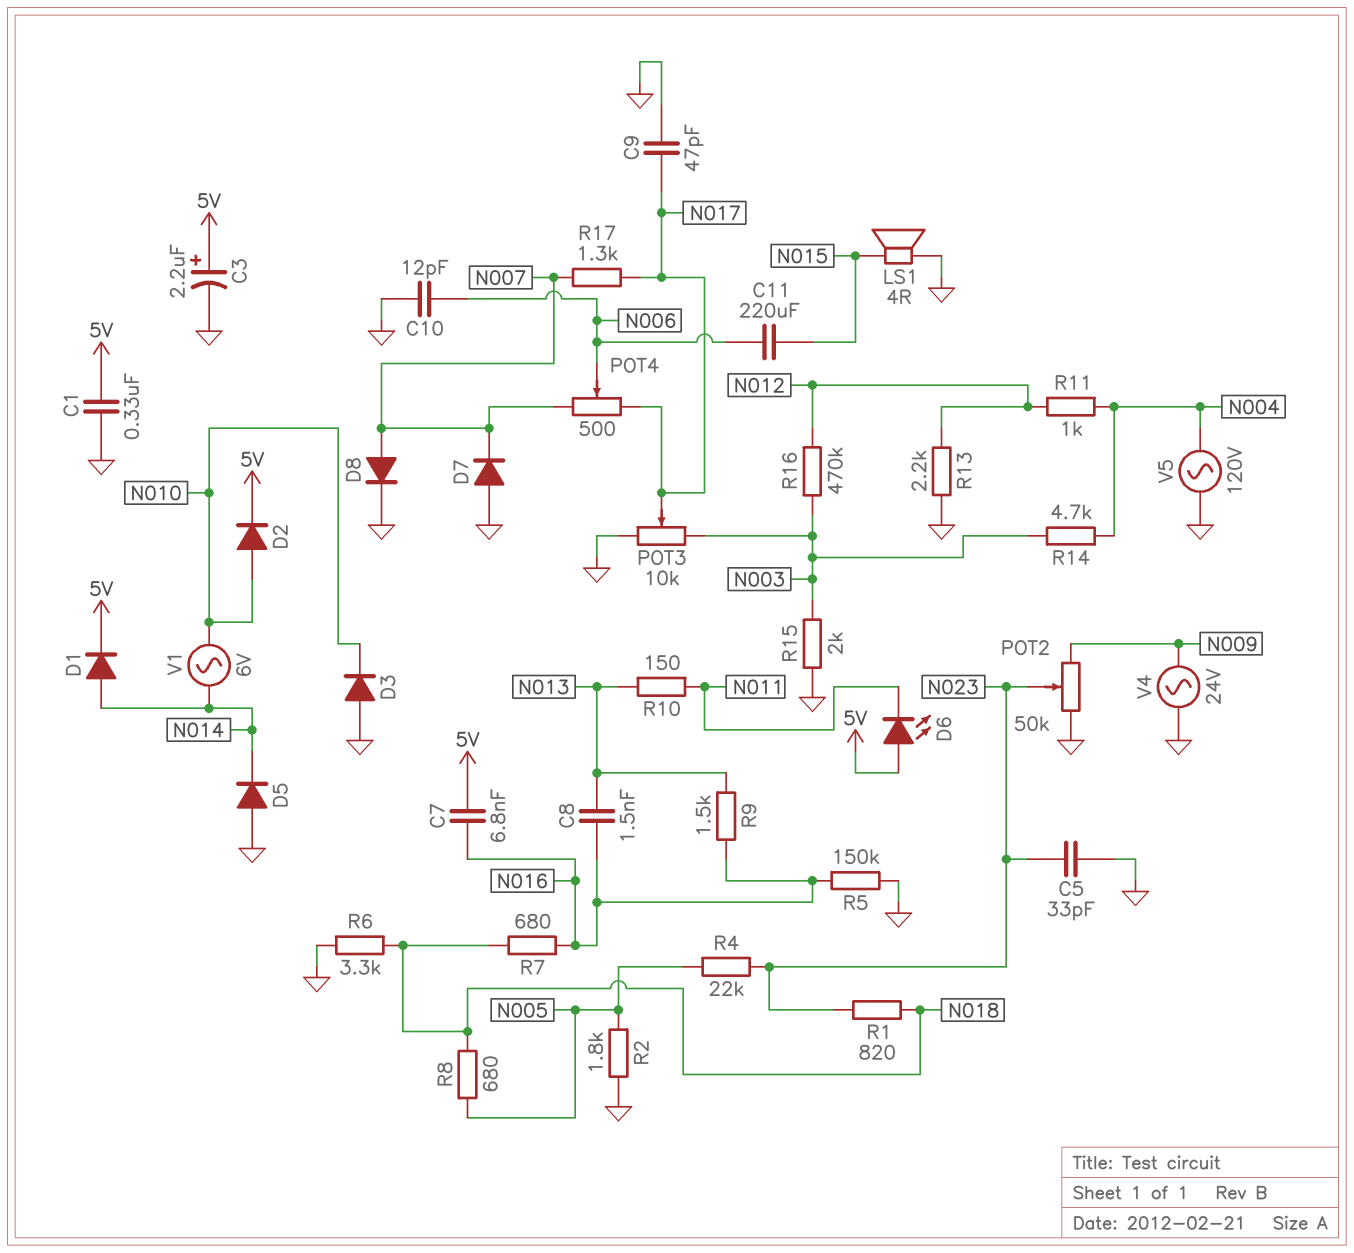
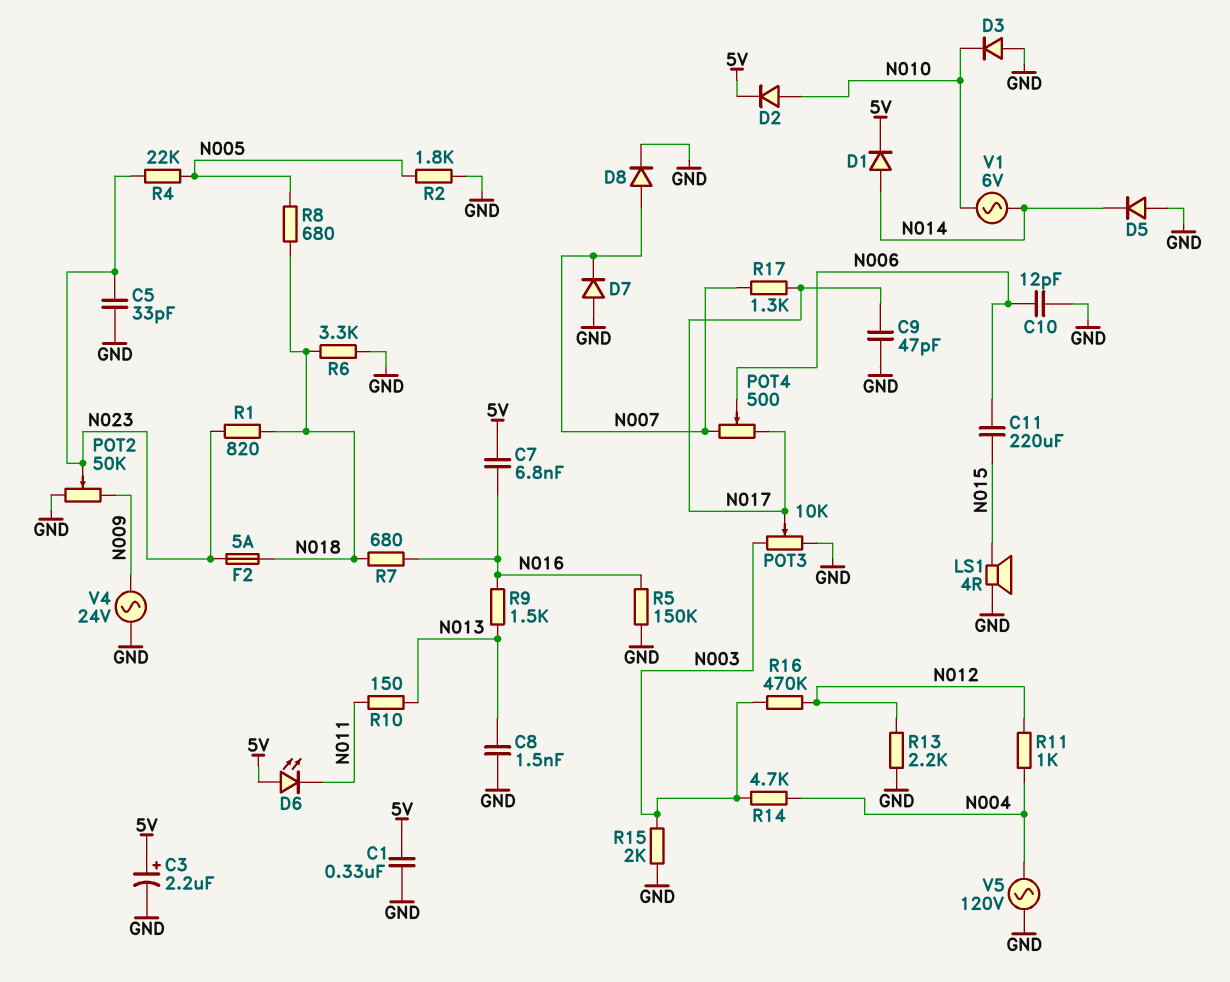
C8: 1.5nF (N013, N016) -> 1.5nF (GND, N013)
F2: none -> 5A (N018, N023)

